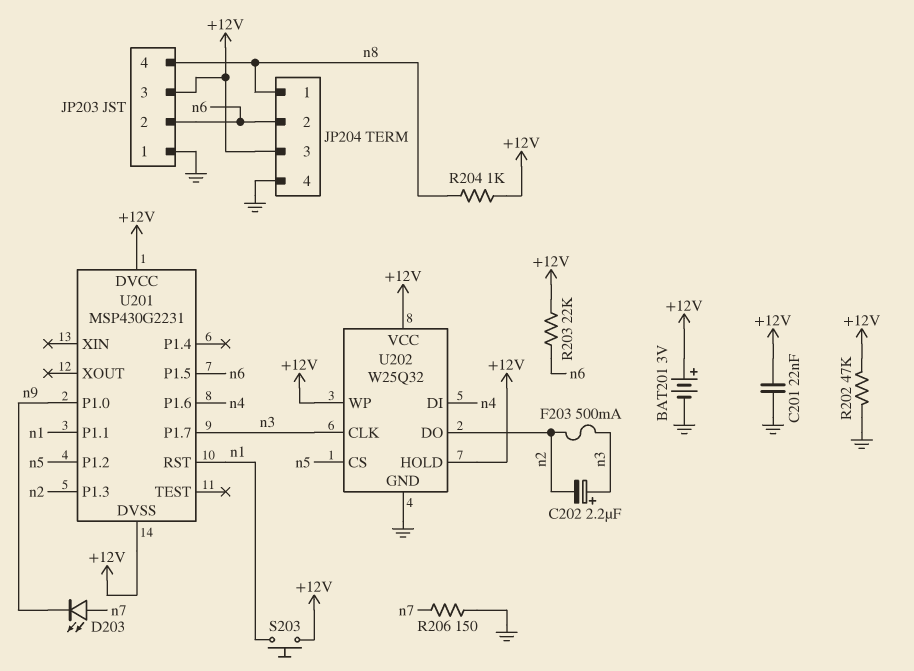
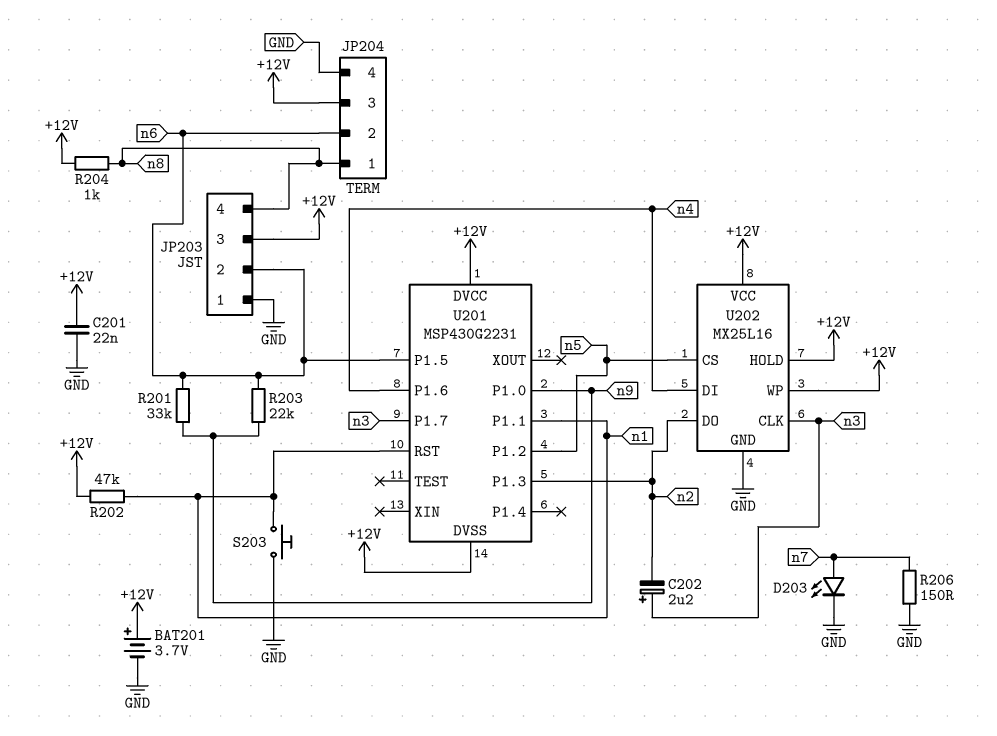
BAT201: 3V (plus +12V, minus GND) -> 3.7V (plus +12V, minus GND)
D203: LED (A n7, K n9) -> LED (A n7, K GND)
F203: 500mA (n2, n3) -> none
R201: none -> 33k (n6, n9)
R202: 47k (+12V, GND) -> 47k (+12V, n1)
R203: 22k (+12V, n6) -> 22k (n6, n9)
S203: button (+12V, n1) -> button (GND, n1)
U202: W25Q32 -> MX25L16

